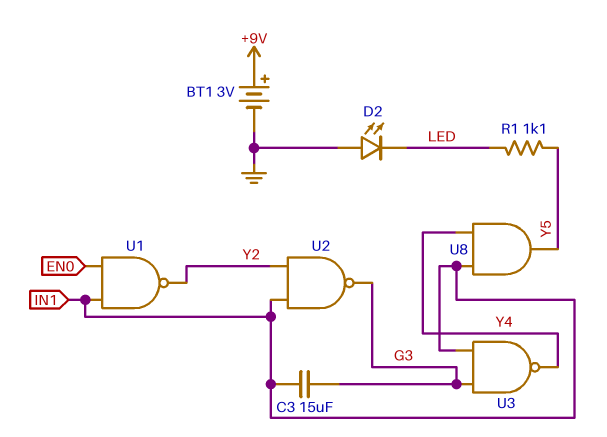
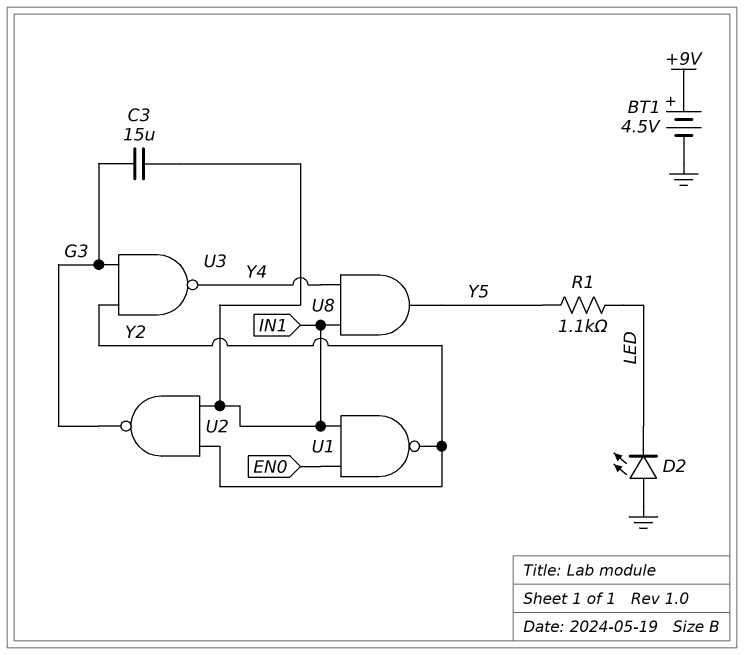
BT1: 3V (plus +9V, minus GND) -> 4.5V (plus +9V, minus GND)
U3: NAND (in G3, in IN1, out Y4) -> NAND (in G3, in Y2, out Y4)

